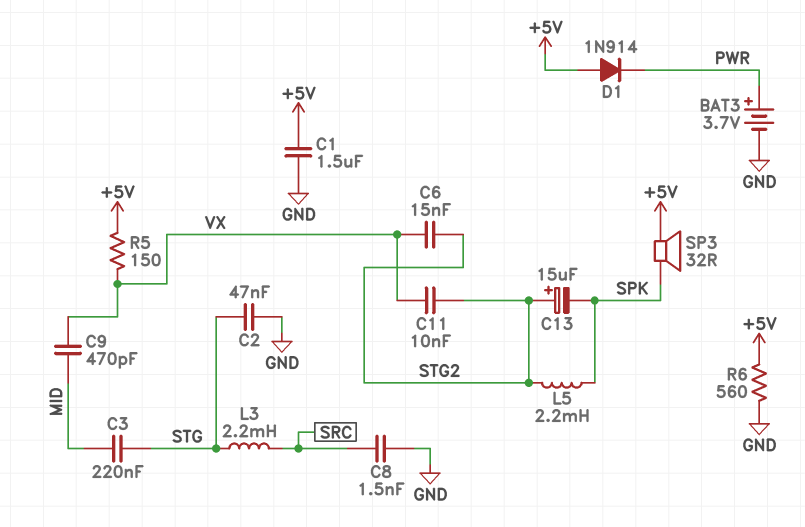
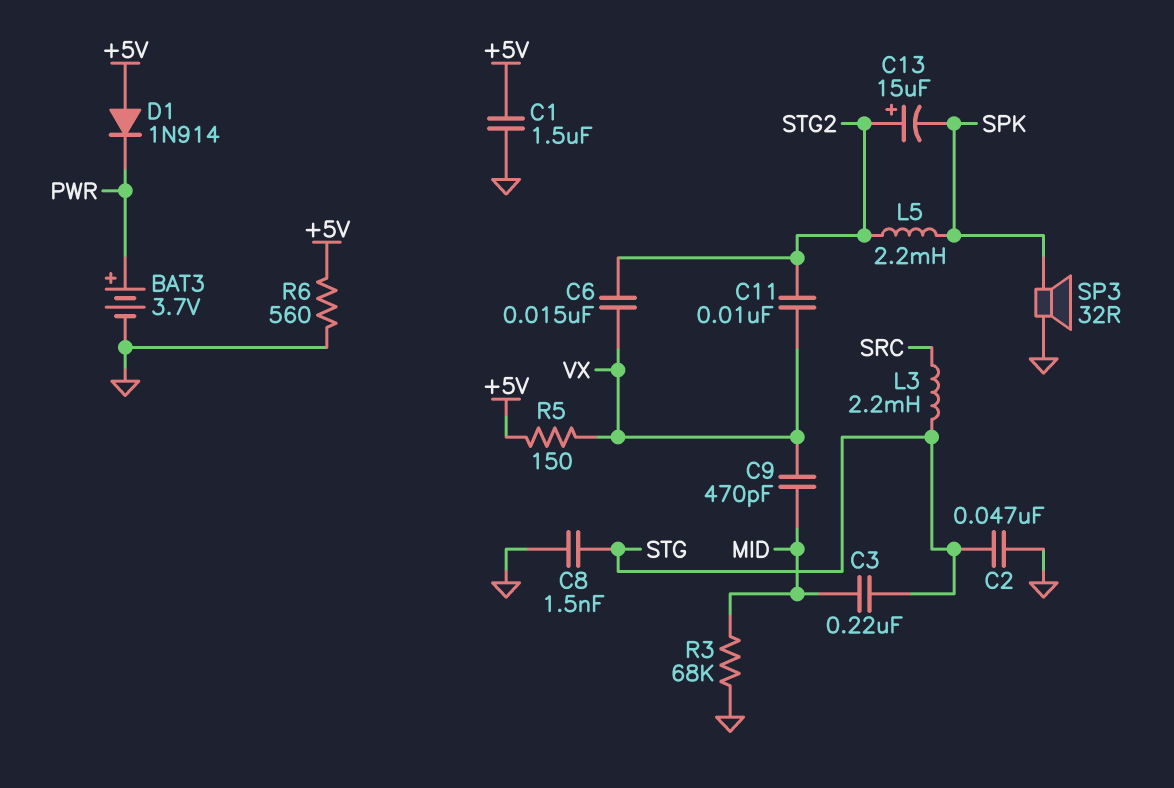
C8: 1.5nF (GND, SRC) -> 1.5nF (GND, STG)
R3: none -> 68k (GND, MID)
SP3: speaker 32R (+5V, SPK) -> speaker 32R (GND, SPK)

